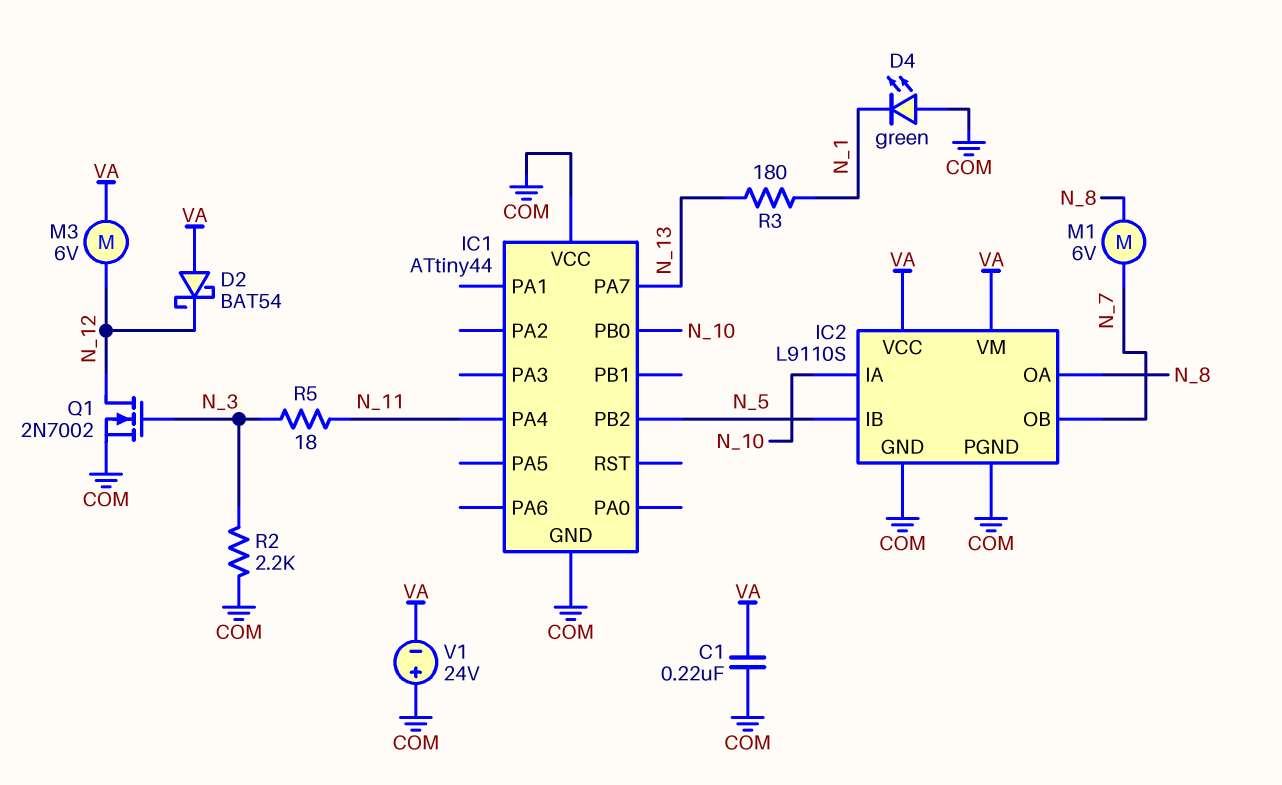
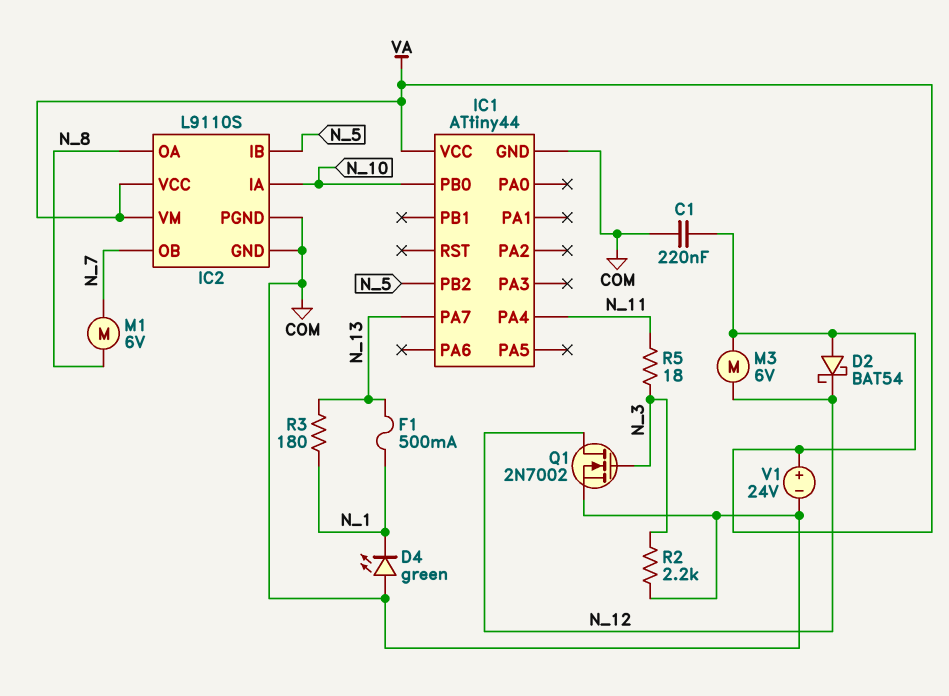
F1: none -> 500mA (N_1, N_13)
IC1 pin VCC: COM -> VA
V1: 24V (plus COM, minus VA) -> 24V (plus VA, minus COM)

